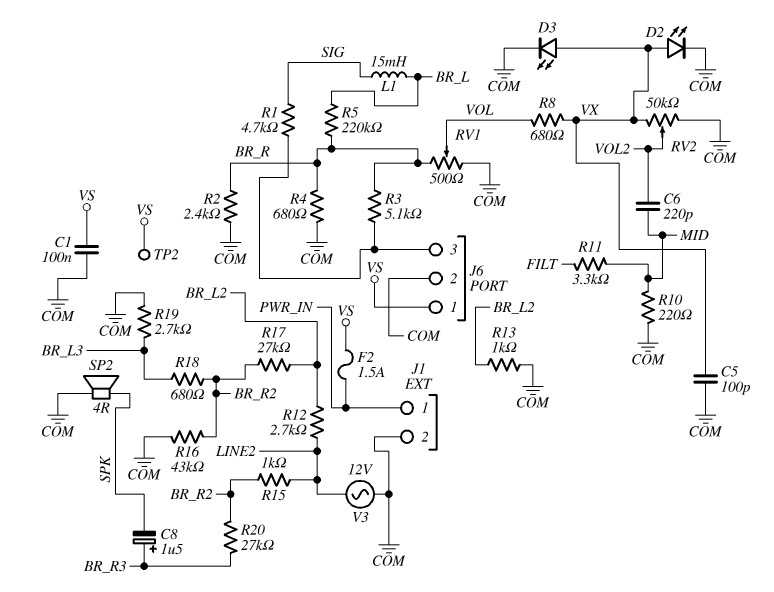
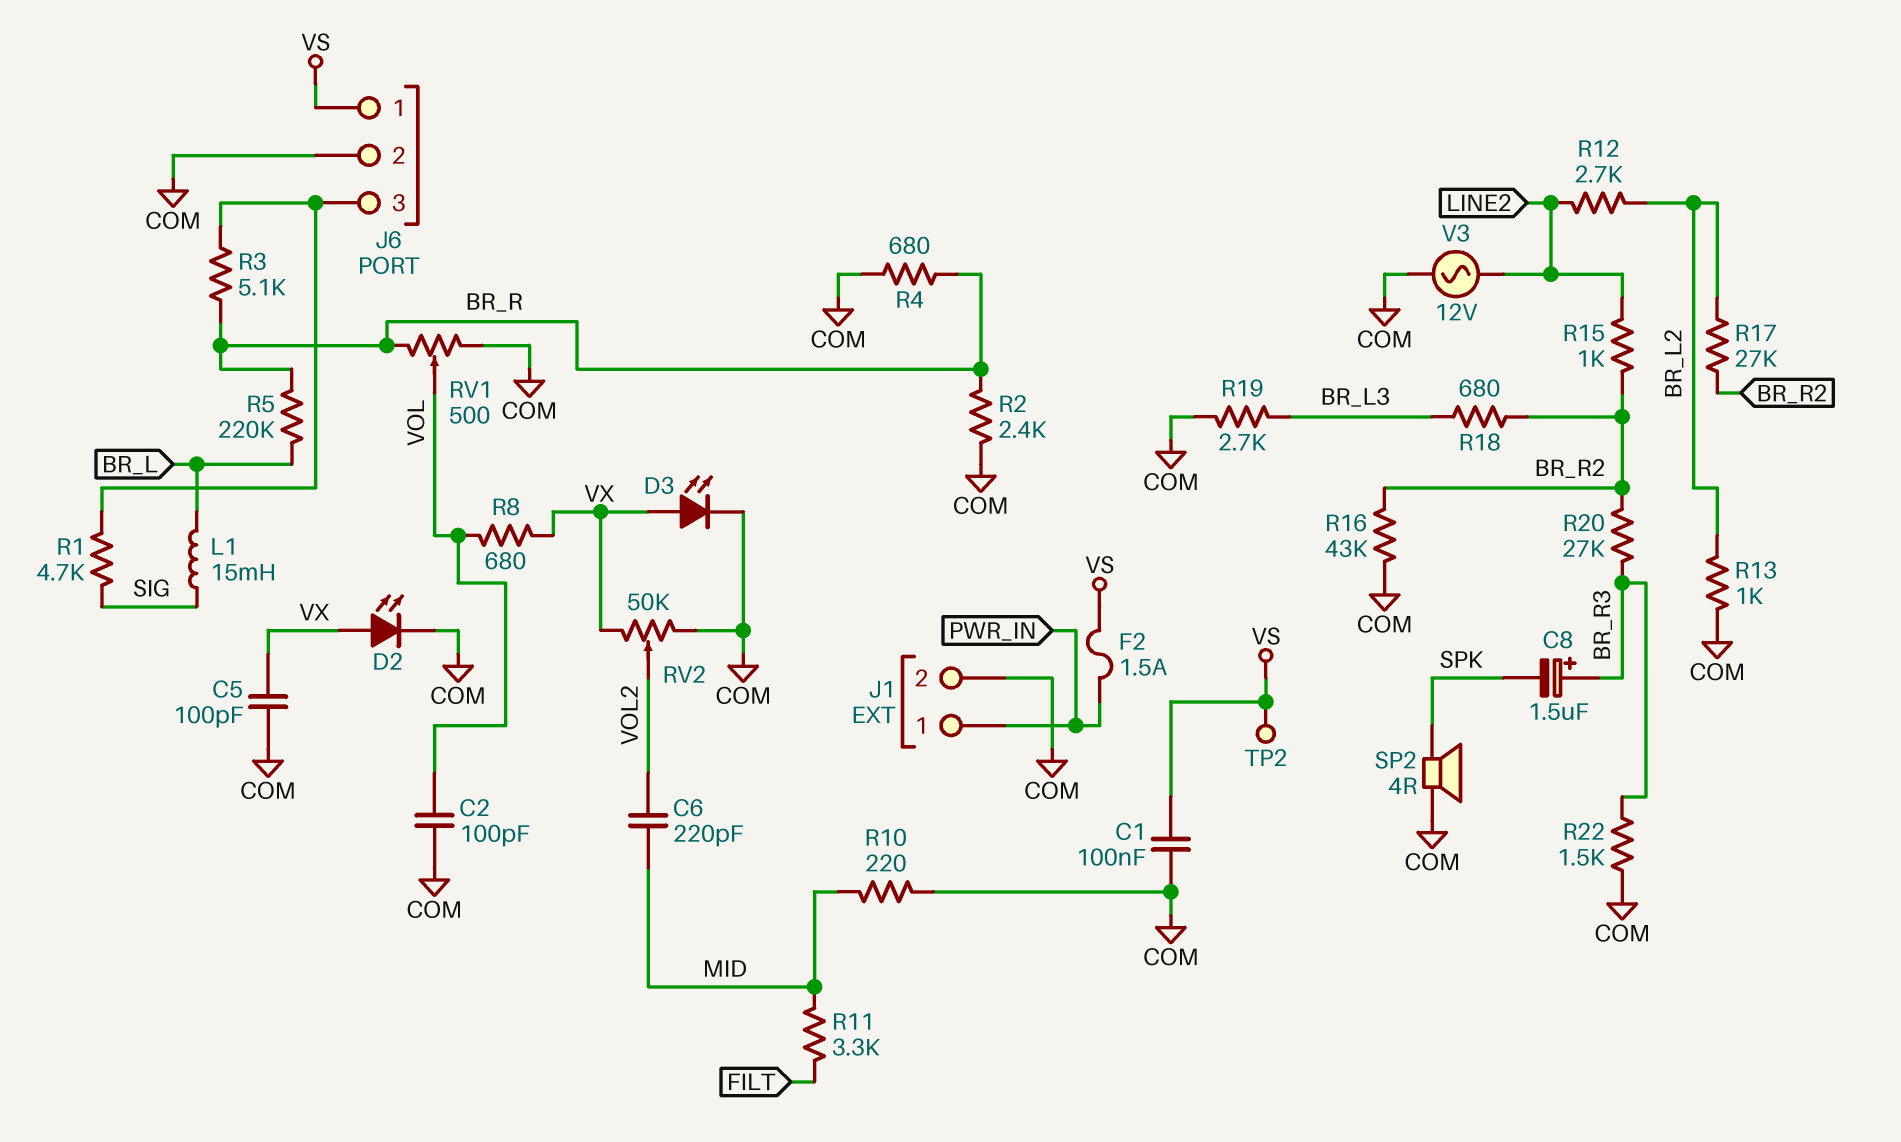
C2: none -> 100pF (COM, VOL)
R22: none -> 1.5k (BR_R3, COM)

